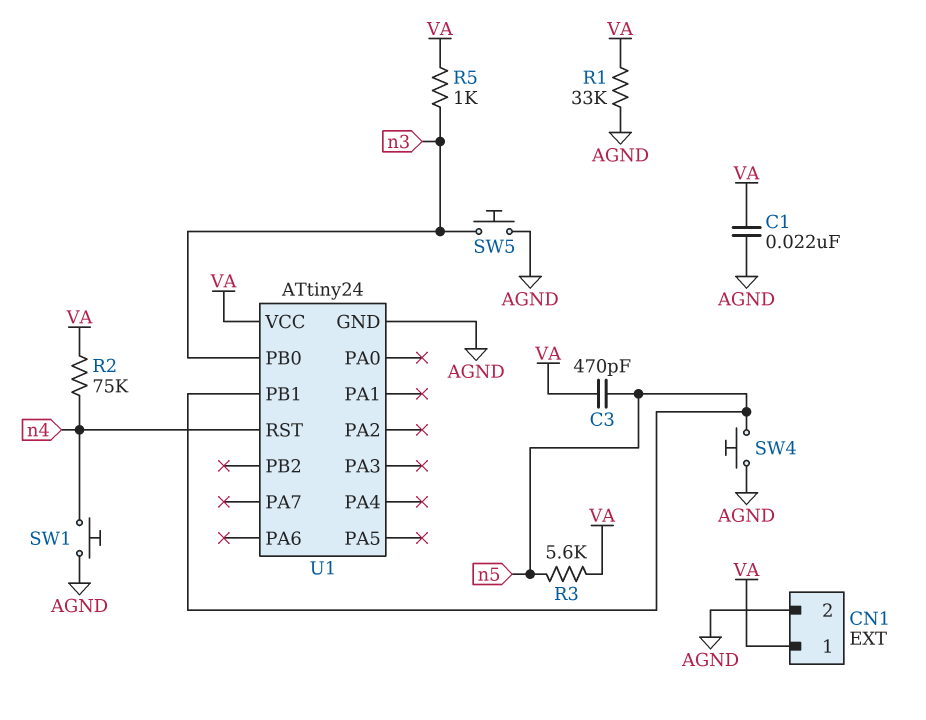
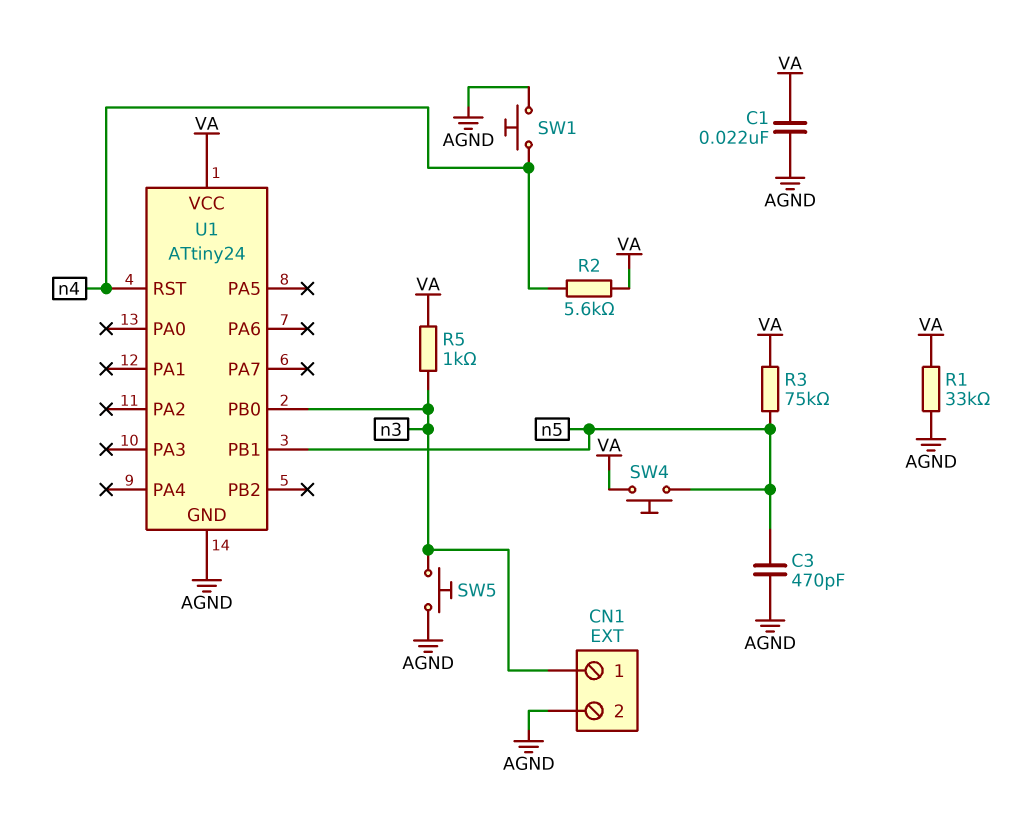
C3: 470pF (VA, n5) -> 470pF (AGND, n5)
CN1 pin 1: VA -> n3
R2: 75k (VA, n4) -> 5.6k (VA, n4)
R3: 5.6k (VA, n5) -> 75k (VA, n5)
SW4: button (AGND, n5) -> button (VA, n5)

